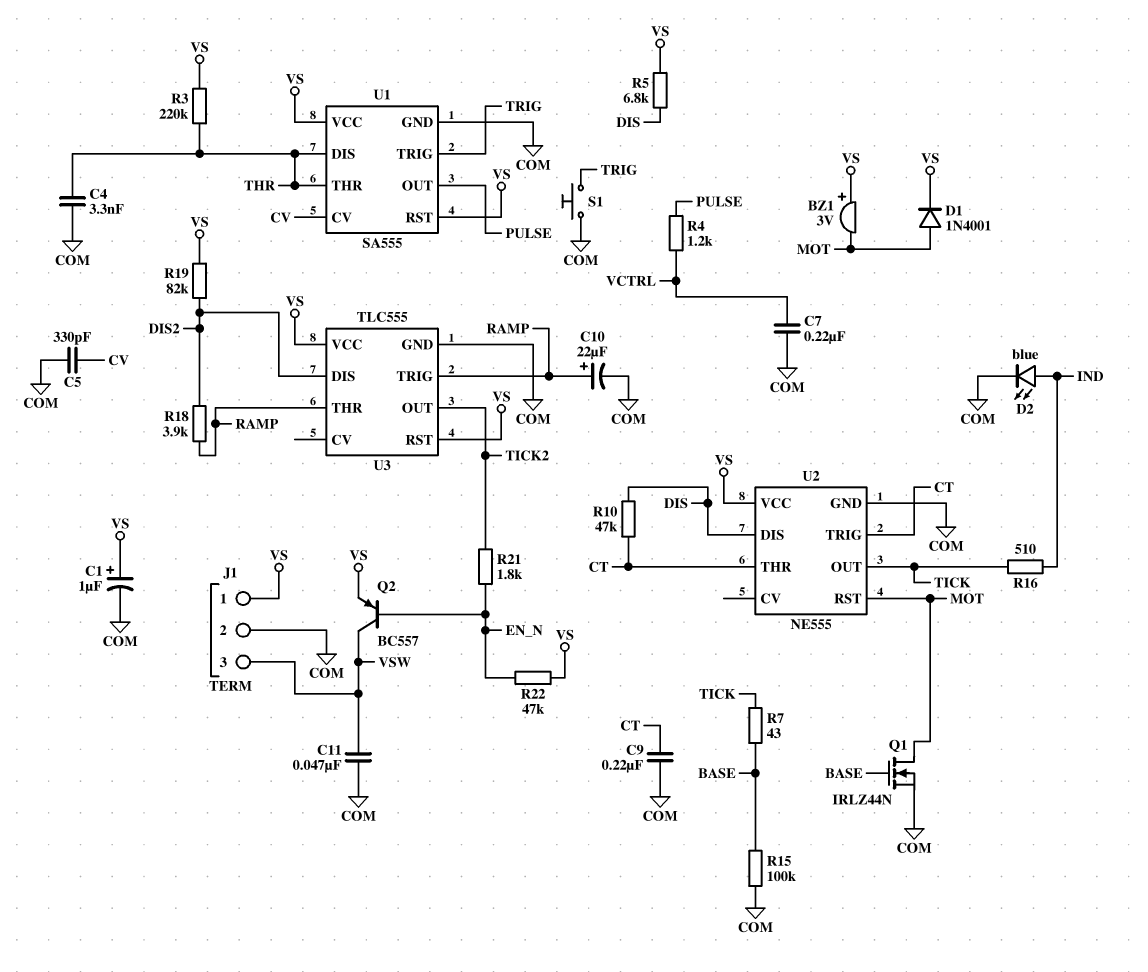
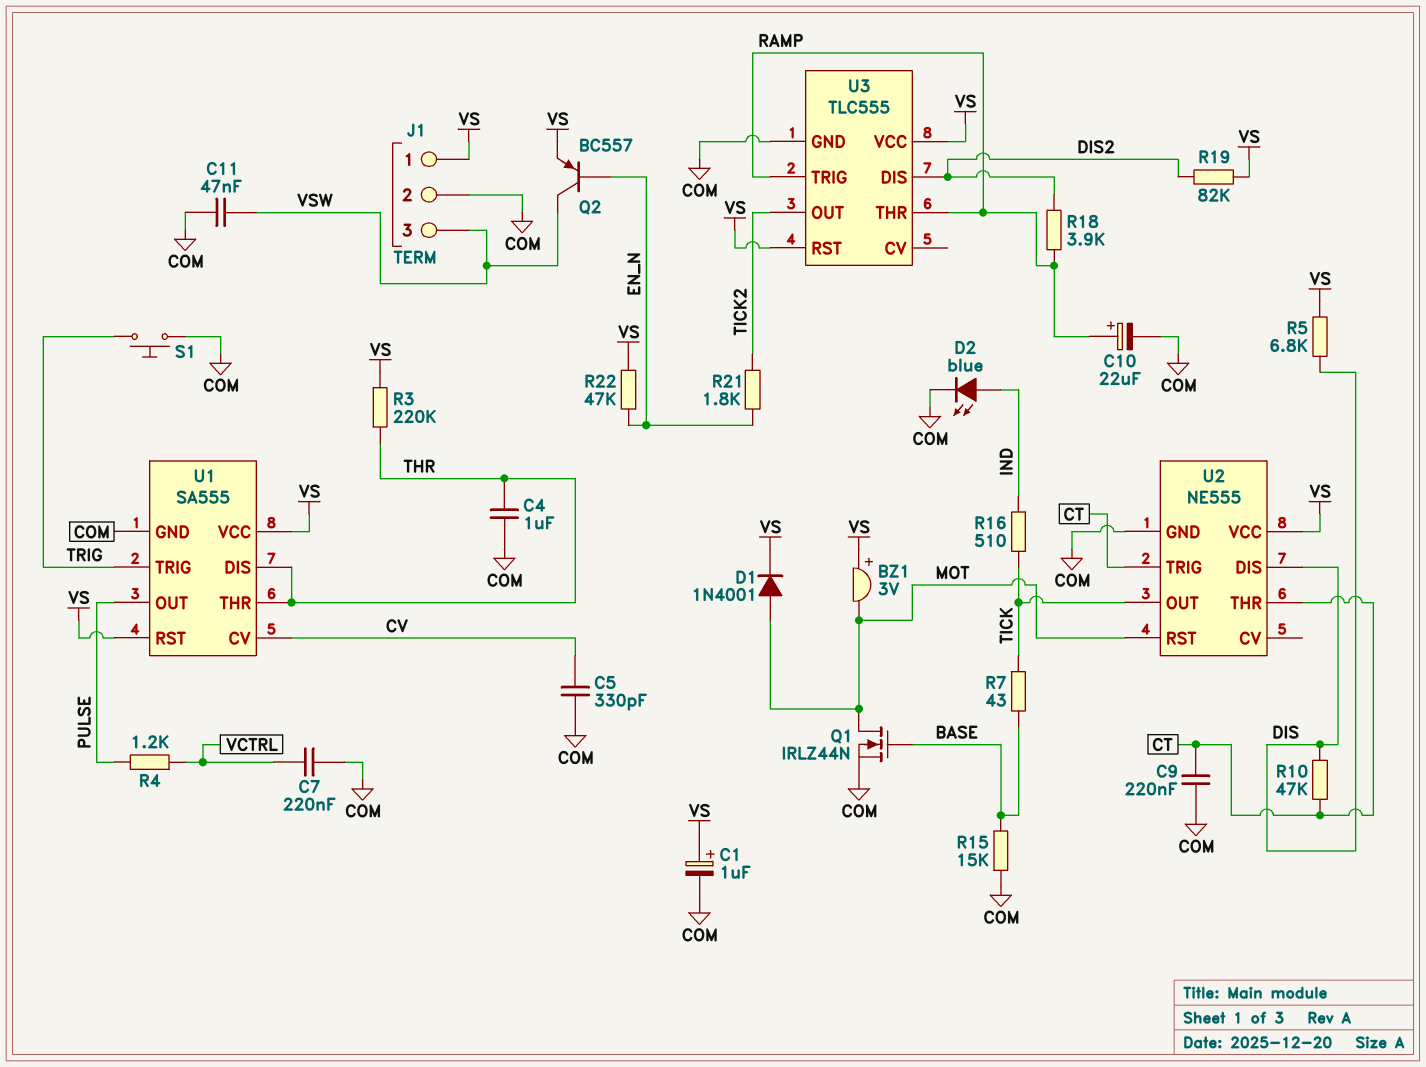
C4: 3.3nF (COM, THR) -> 1uF (COM, THR)
R15: 100k (BASE, COM) -> 15k (BASE, COM)

